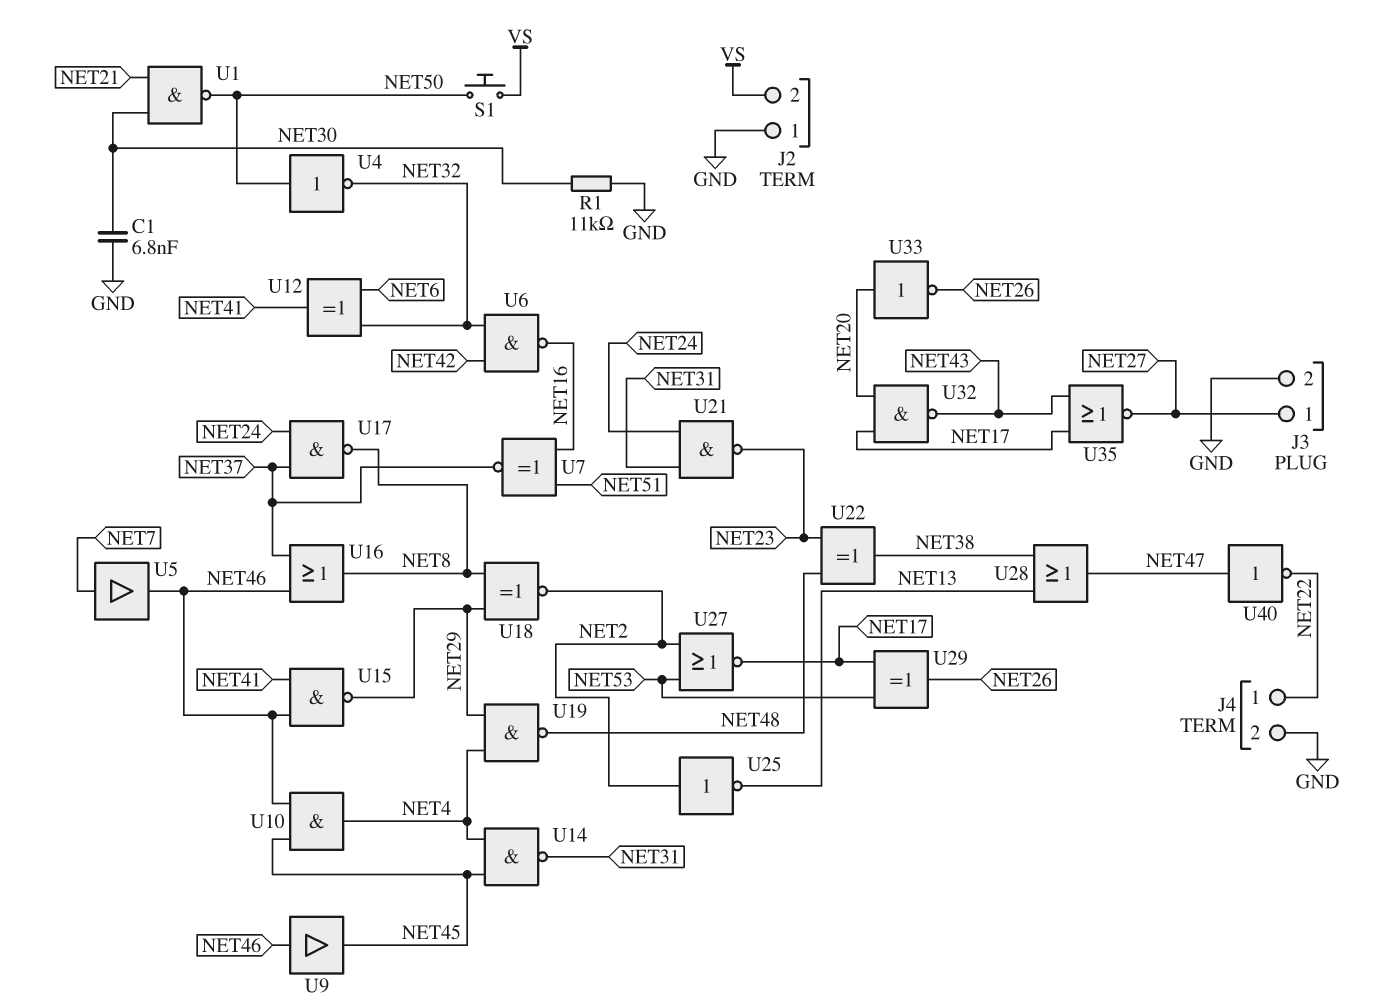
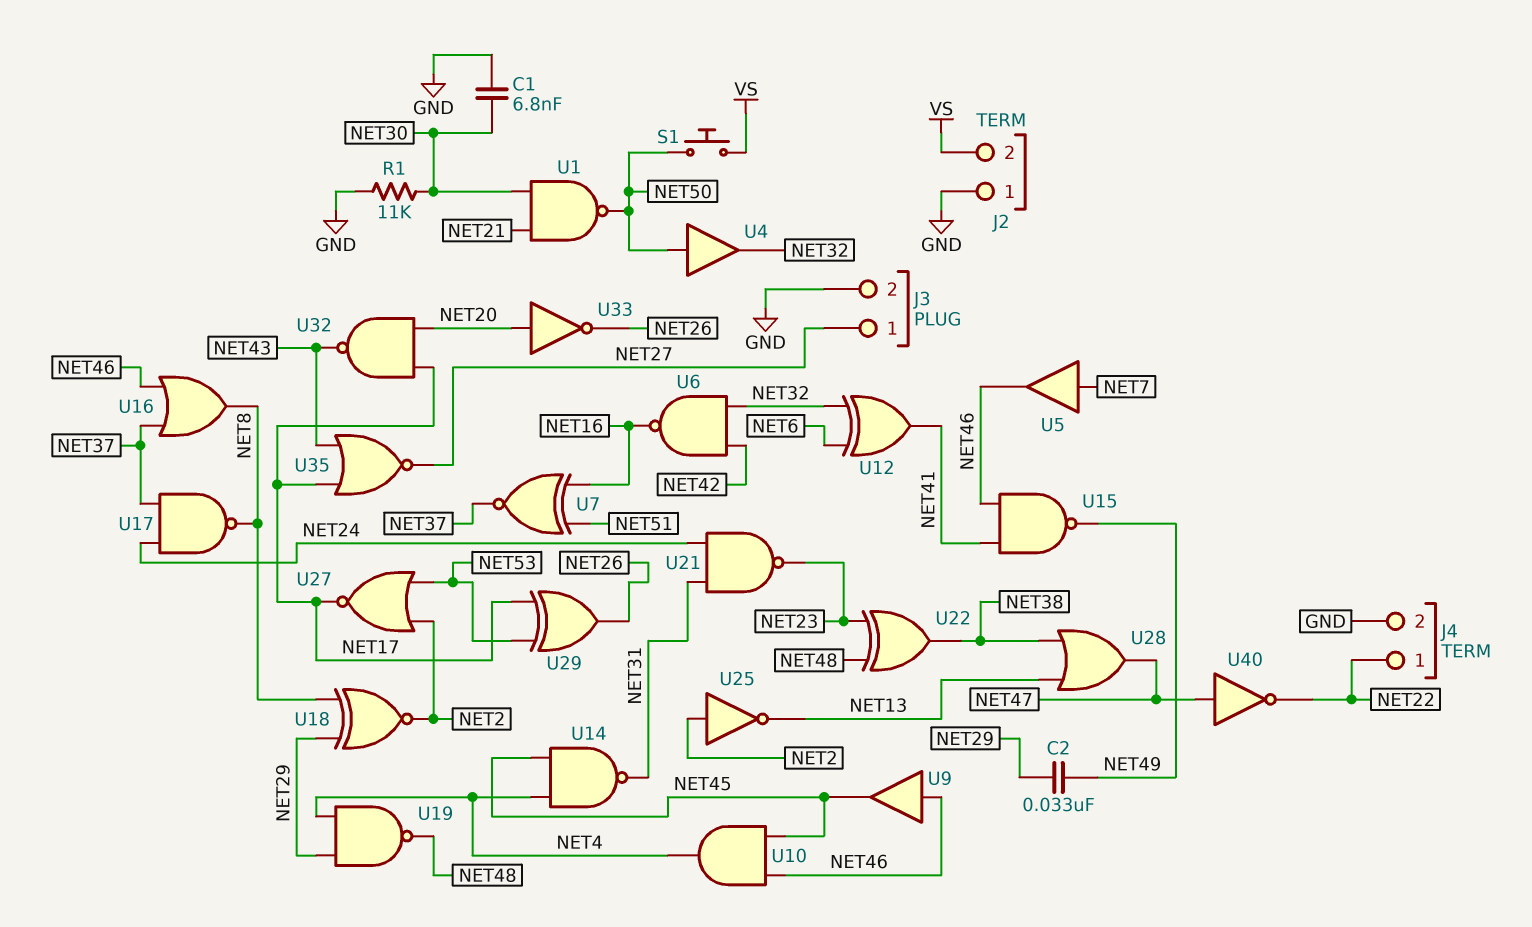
C2: none -> 33nF (NET29, NET49)
U4: NOT (in NET50, out NET32) -> buffer (in NET50, out NET32)
U15: NAND (in NET41, in NET46, out NET29) -> NAND (in NET41, in NET46, out NET49)

